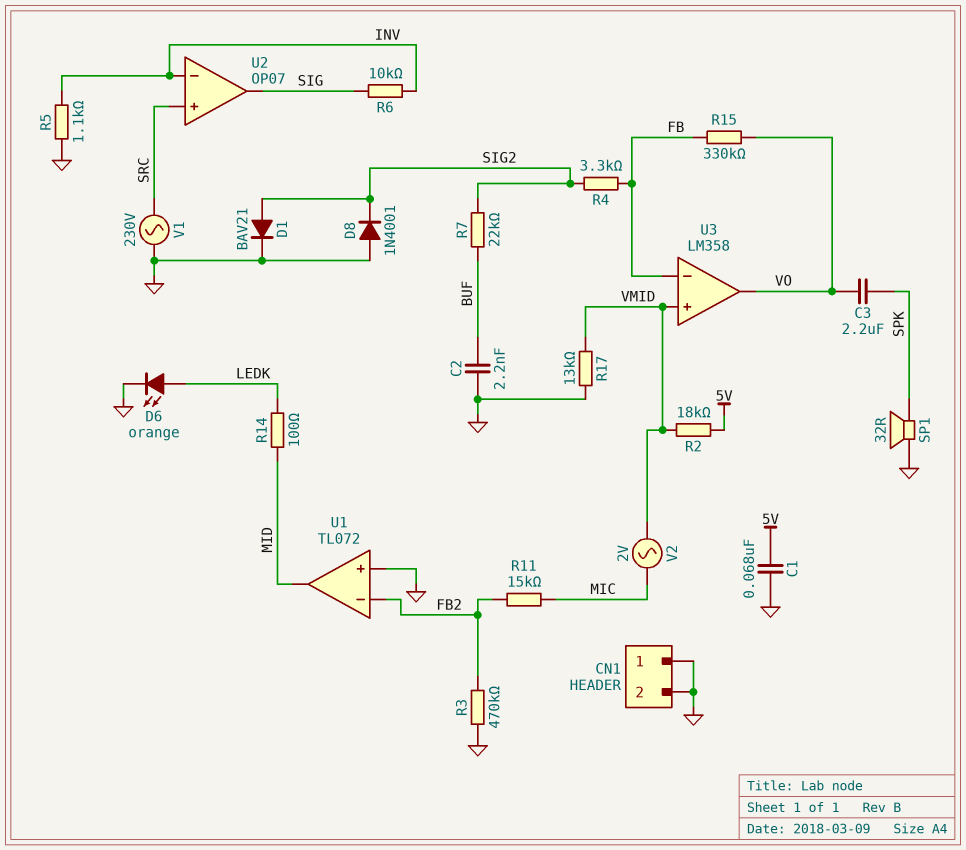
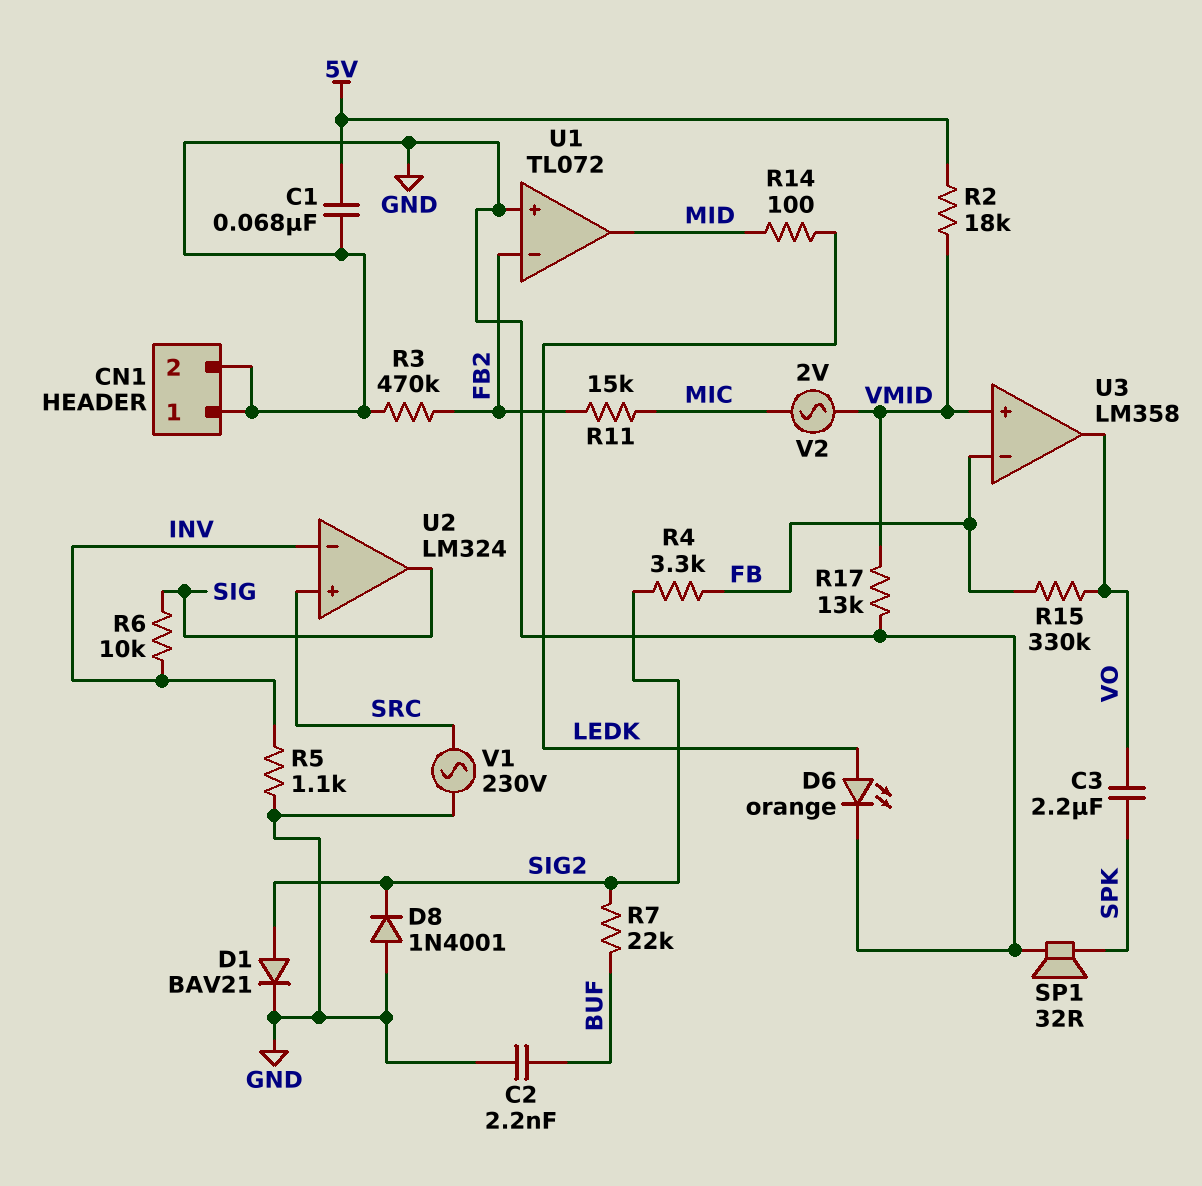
U2: OP07 -> LM324

